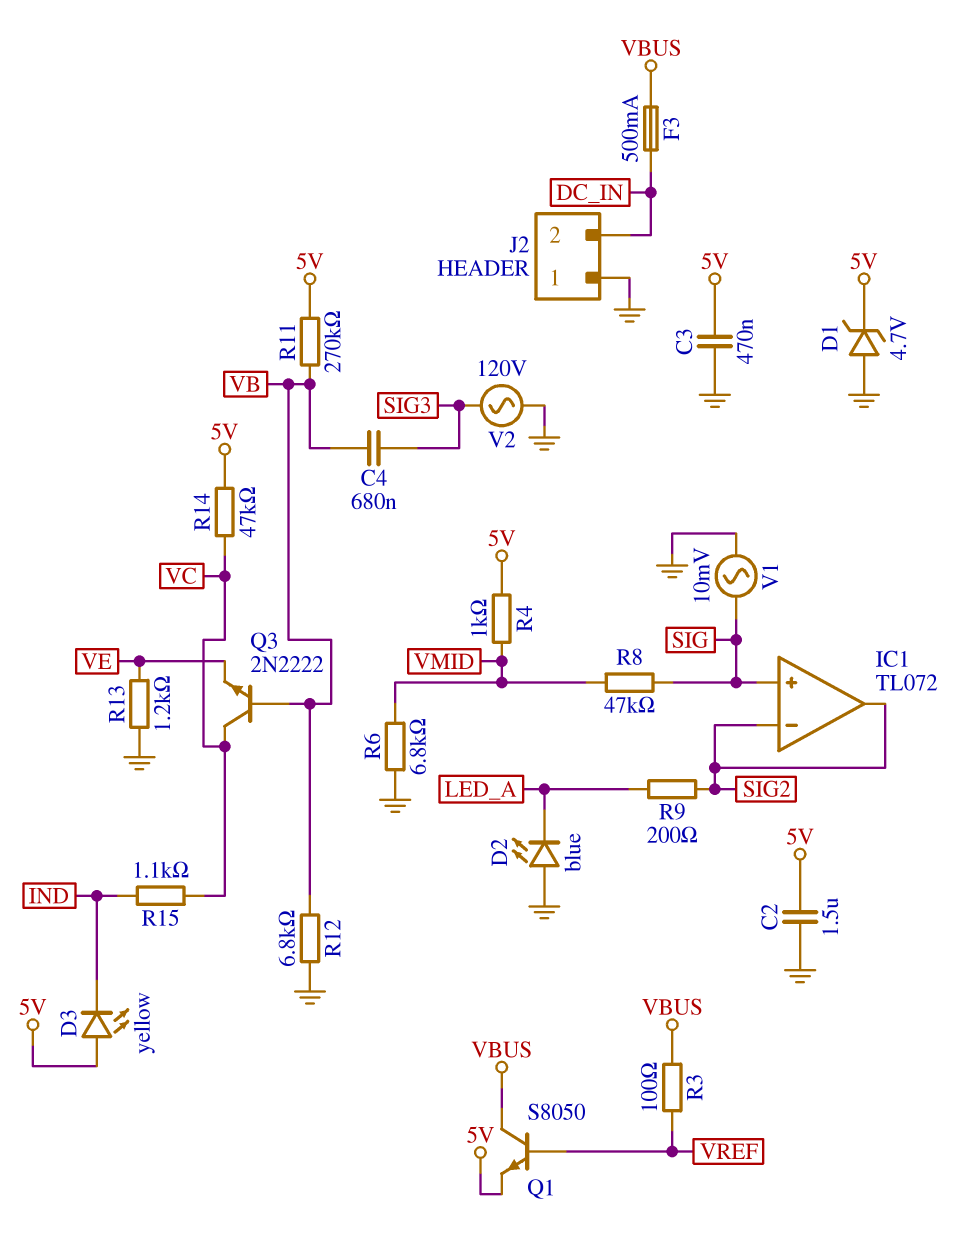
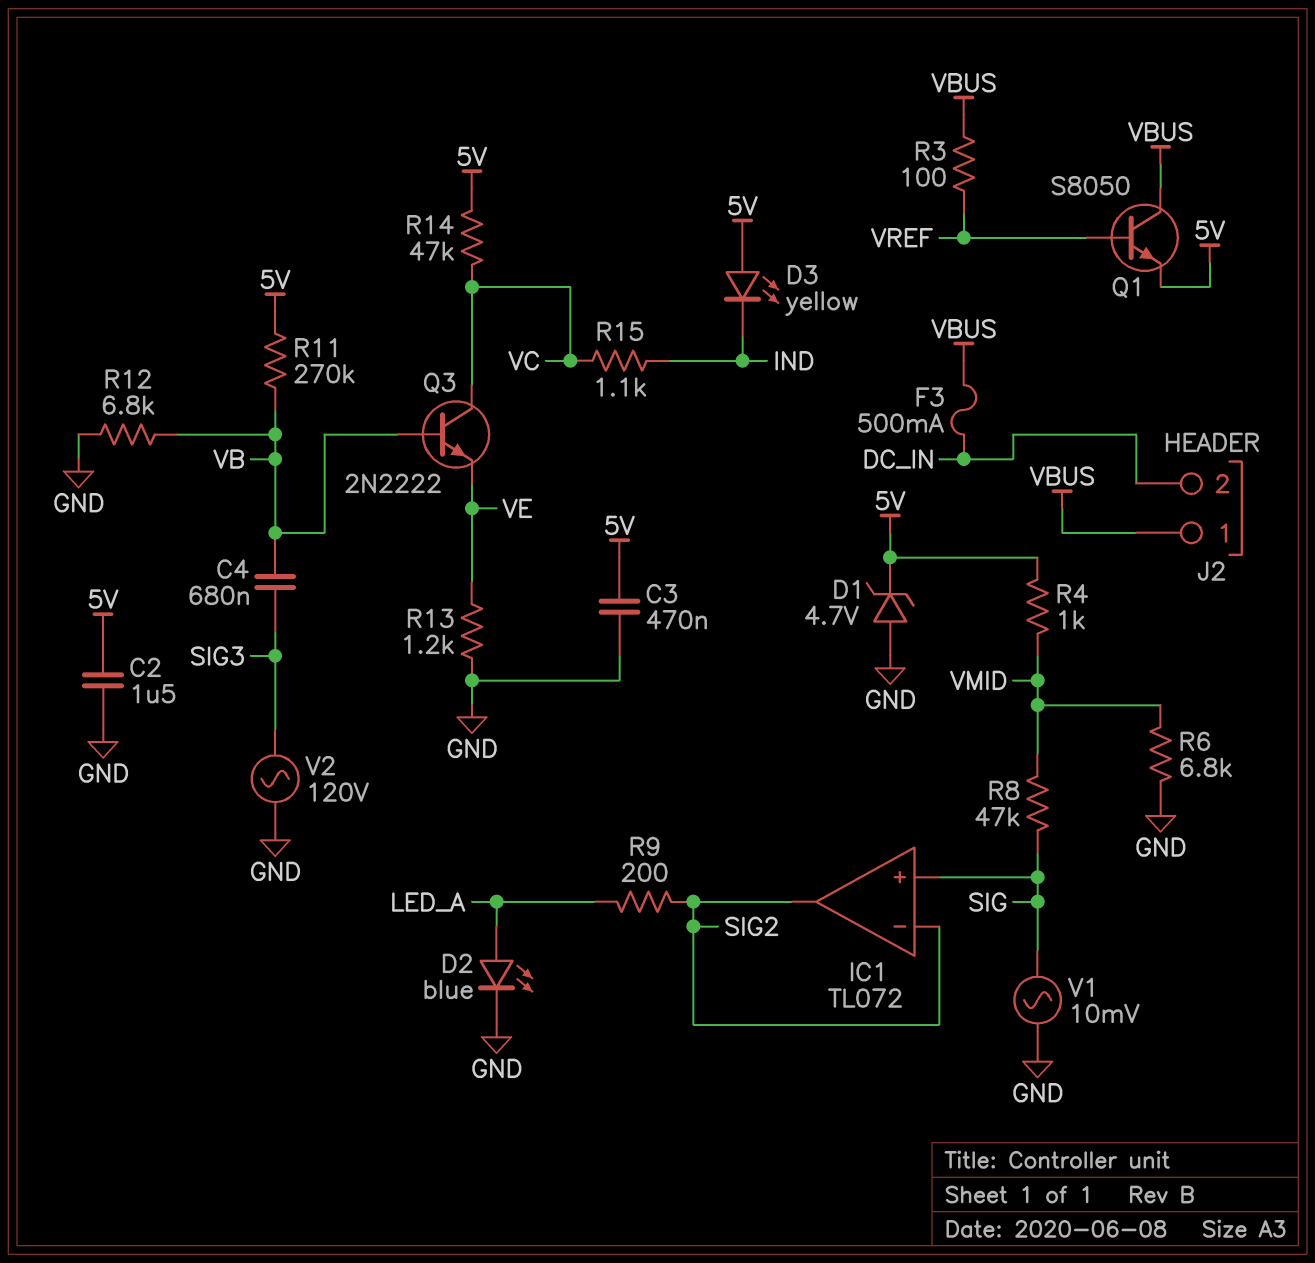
D2: LED blue (A GND, K LED_A) -> LED blue (A LED_A, K GND)
J2 pin 1: GND -> VBUS

